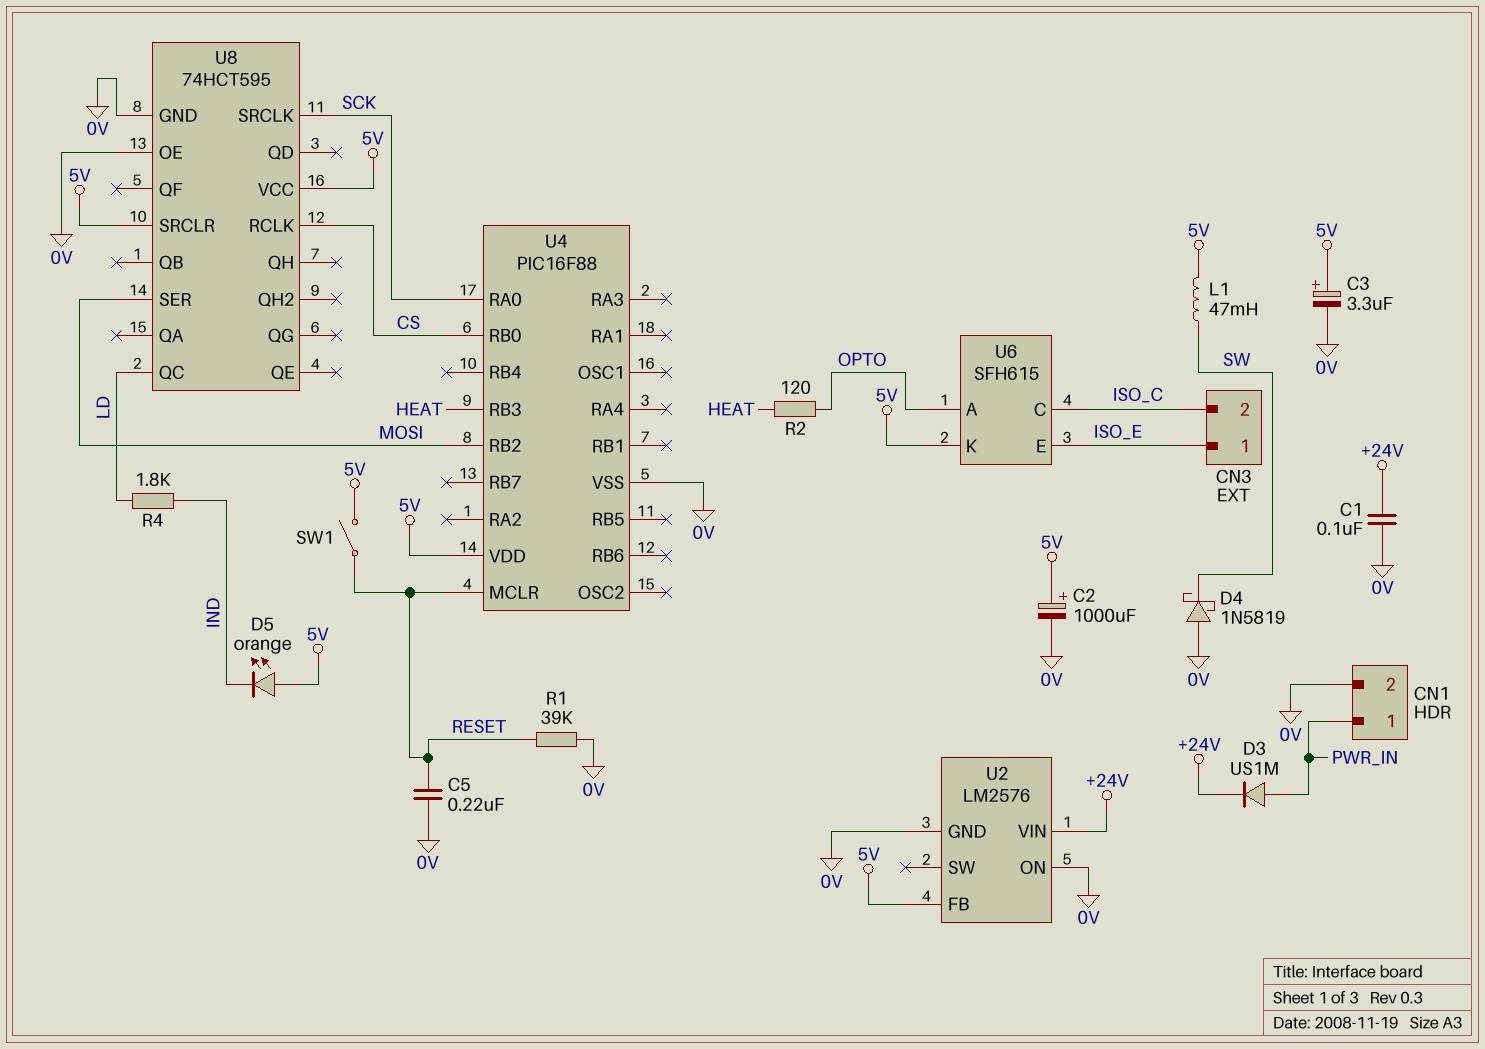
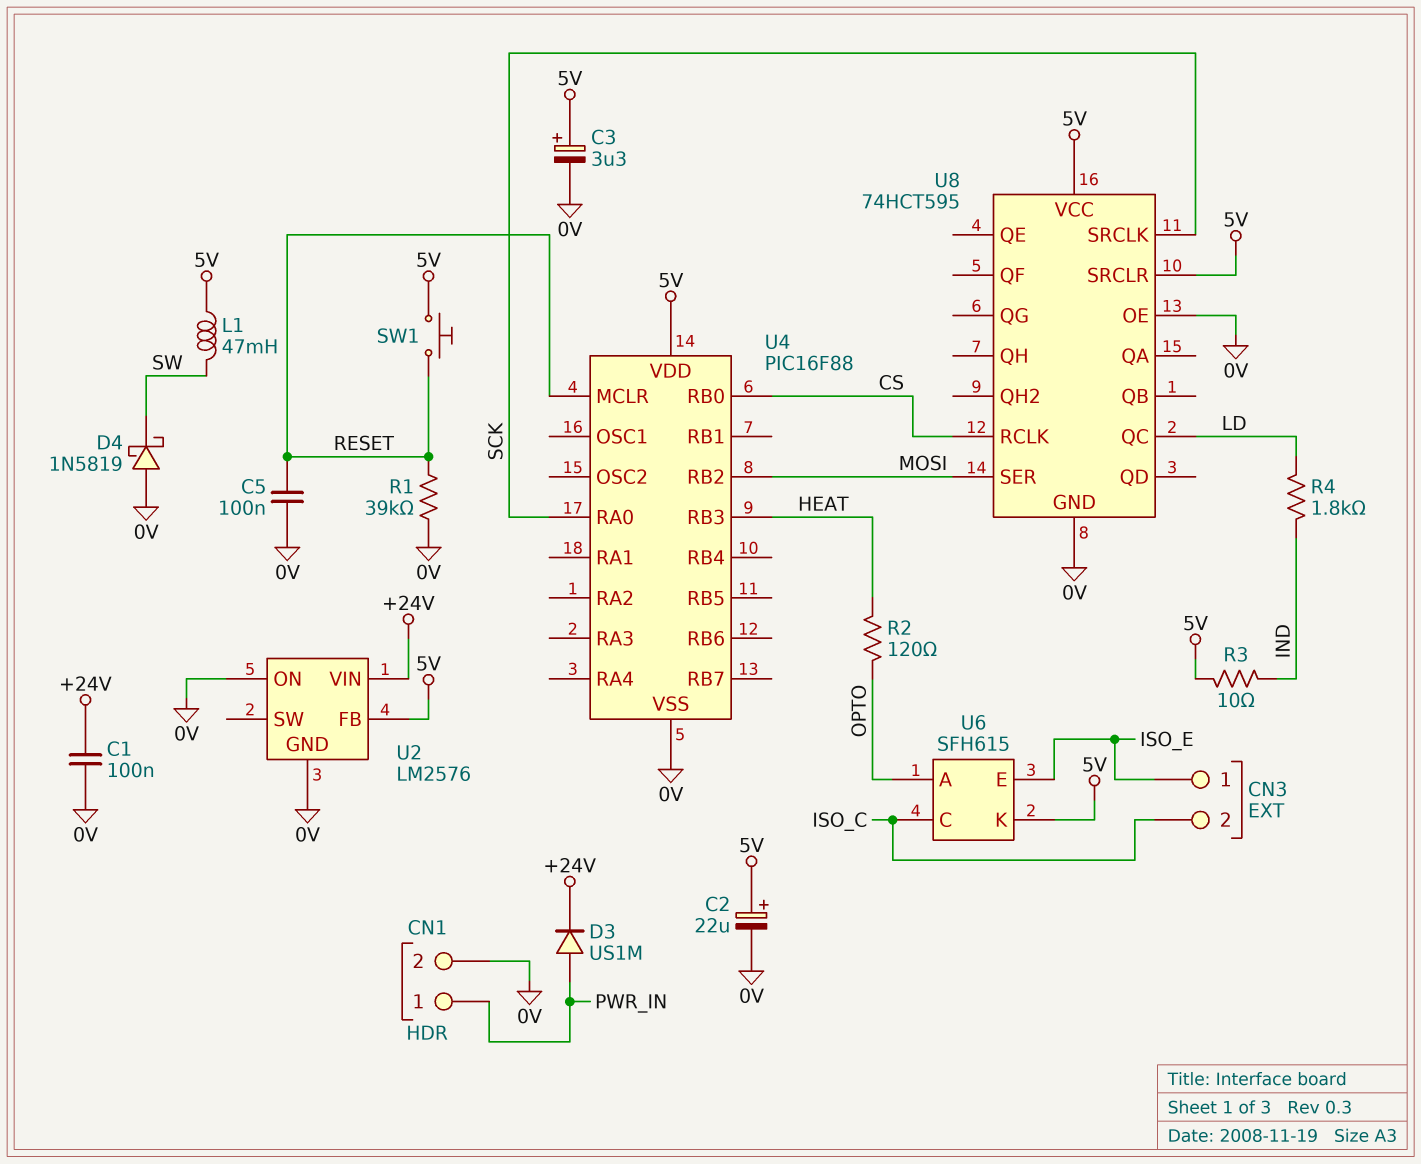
C2: 1000uF (plus 5V, minus 0V) -> 22uF (plus 5V, minus 0V)
C5: 220nF (0V, RESET) -> 100nF (0V, RESET)
D5: LED orange (A 5V, K IND) -> none
R3: none -> 10 (5V, IND)
SW1: switch (5V, RESET) -> button (5V, RESET)

